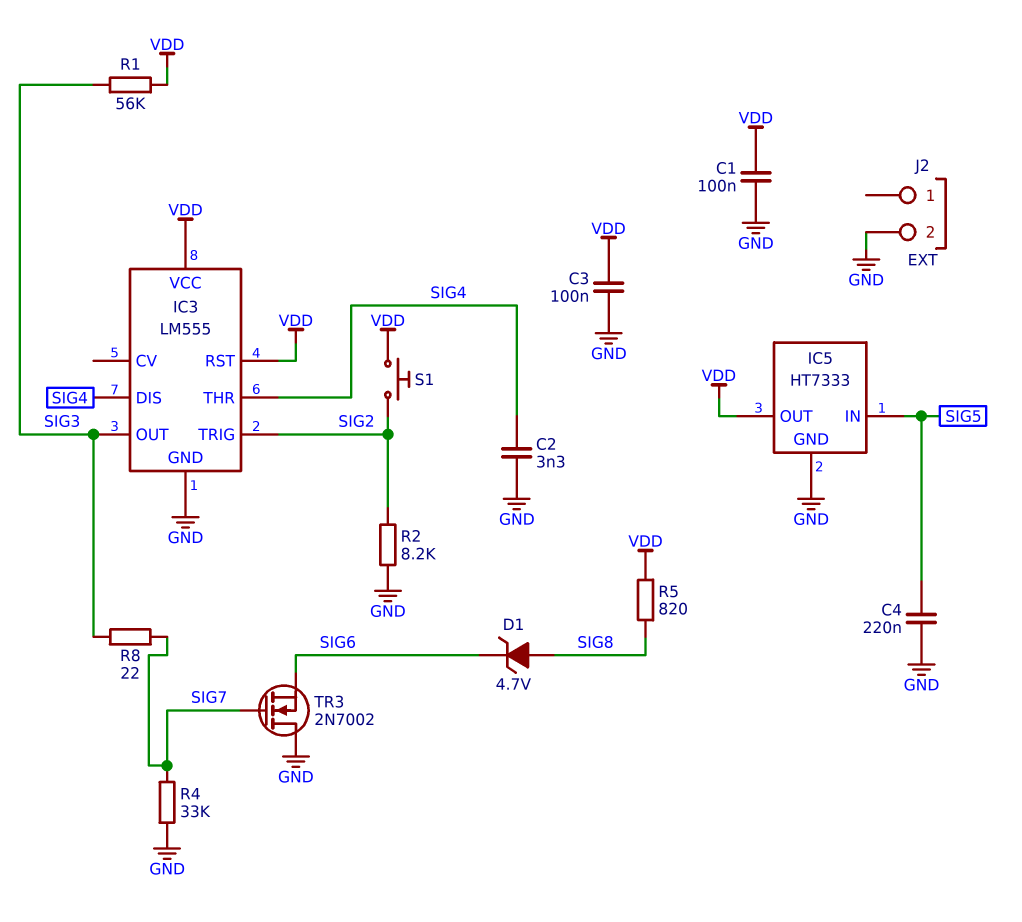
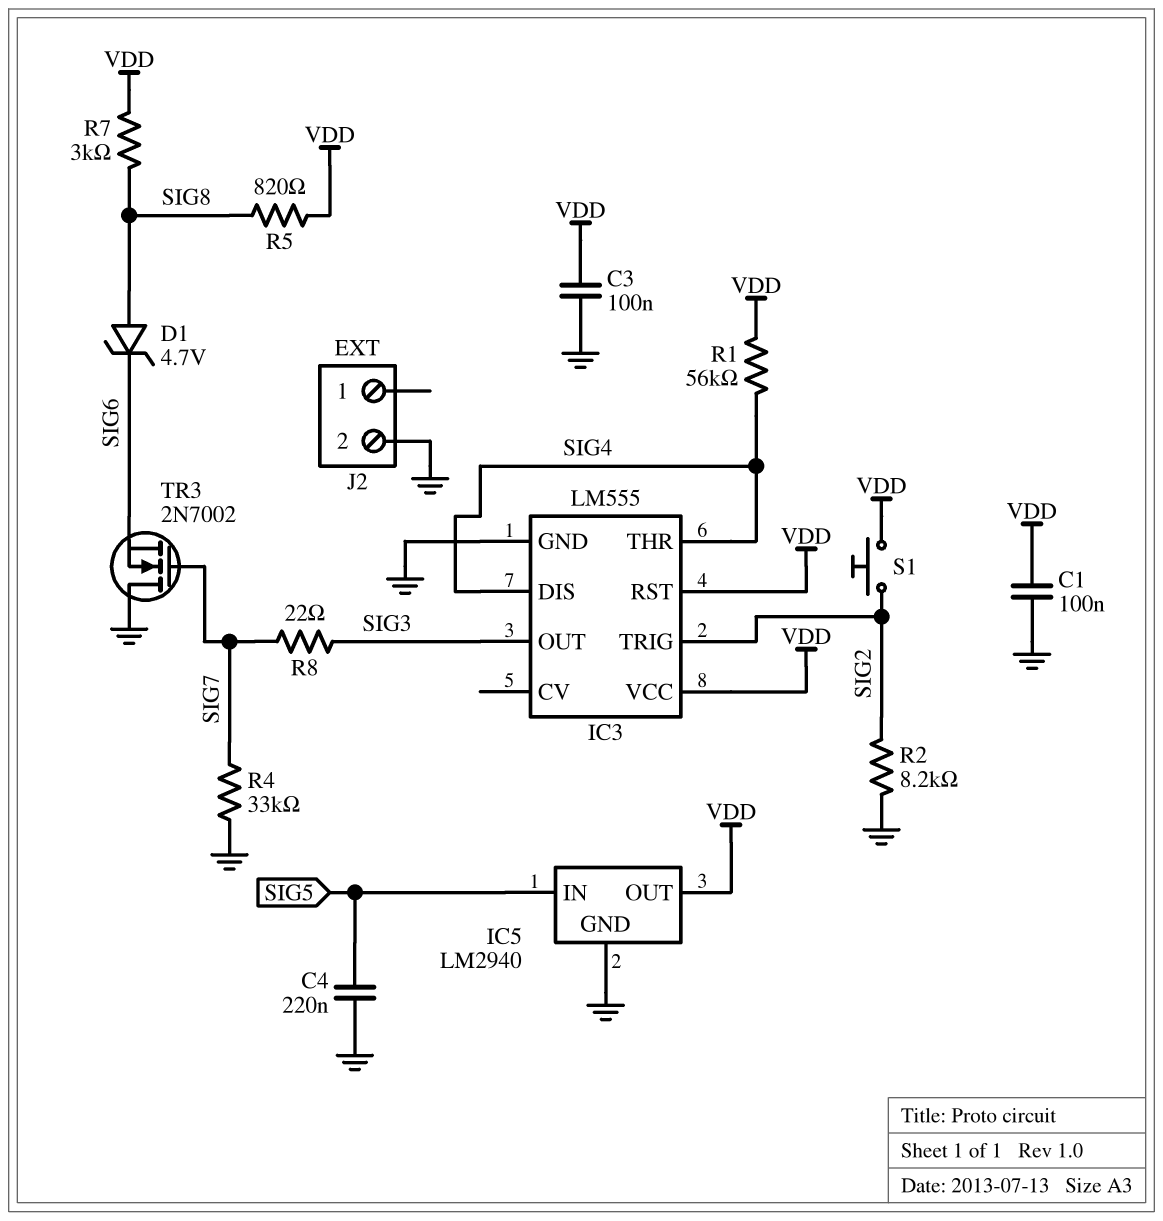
C2: 3.3nF (GND, SIG4) -> none
IC5: HT7333 -> LM2940
R1: 56k (SIG3, VDD) -> 56k (SIG4, VDD)
R7: none -> 3k (SIG8, VDD)

